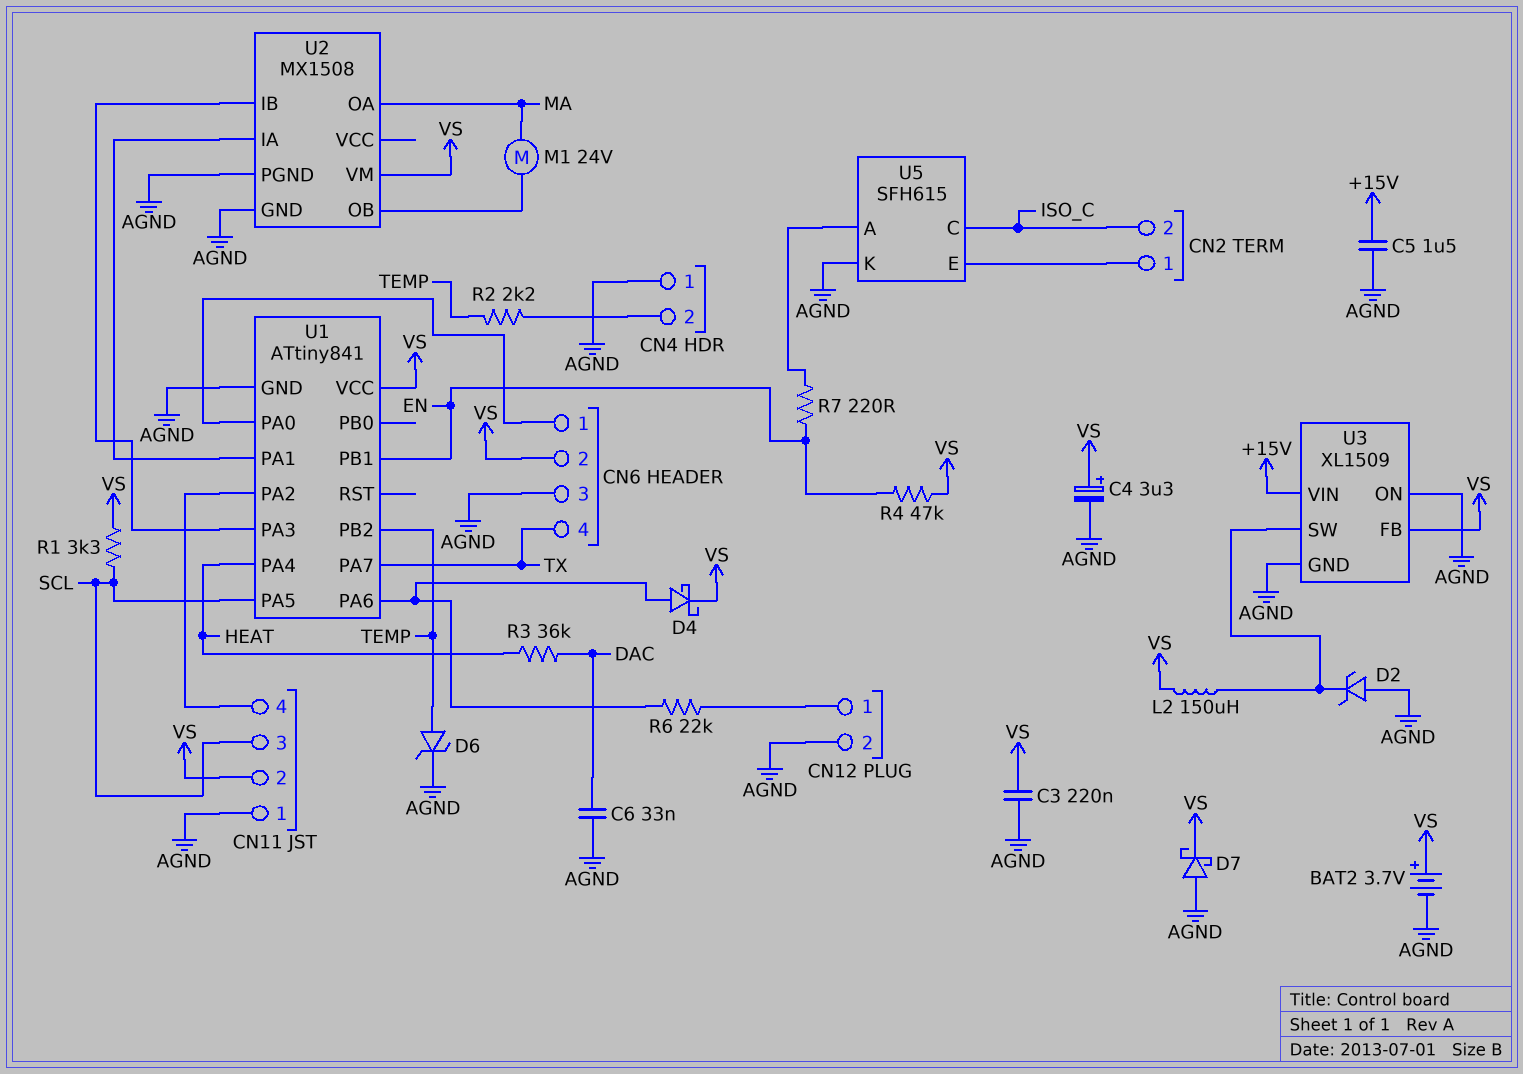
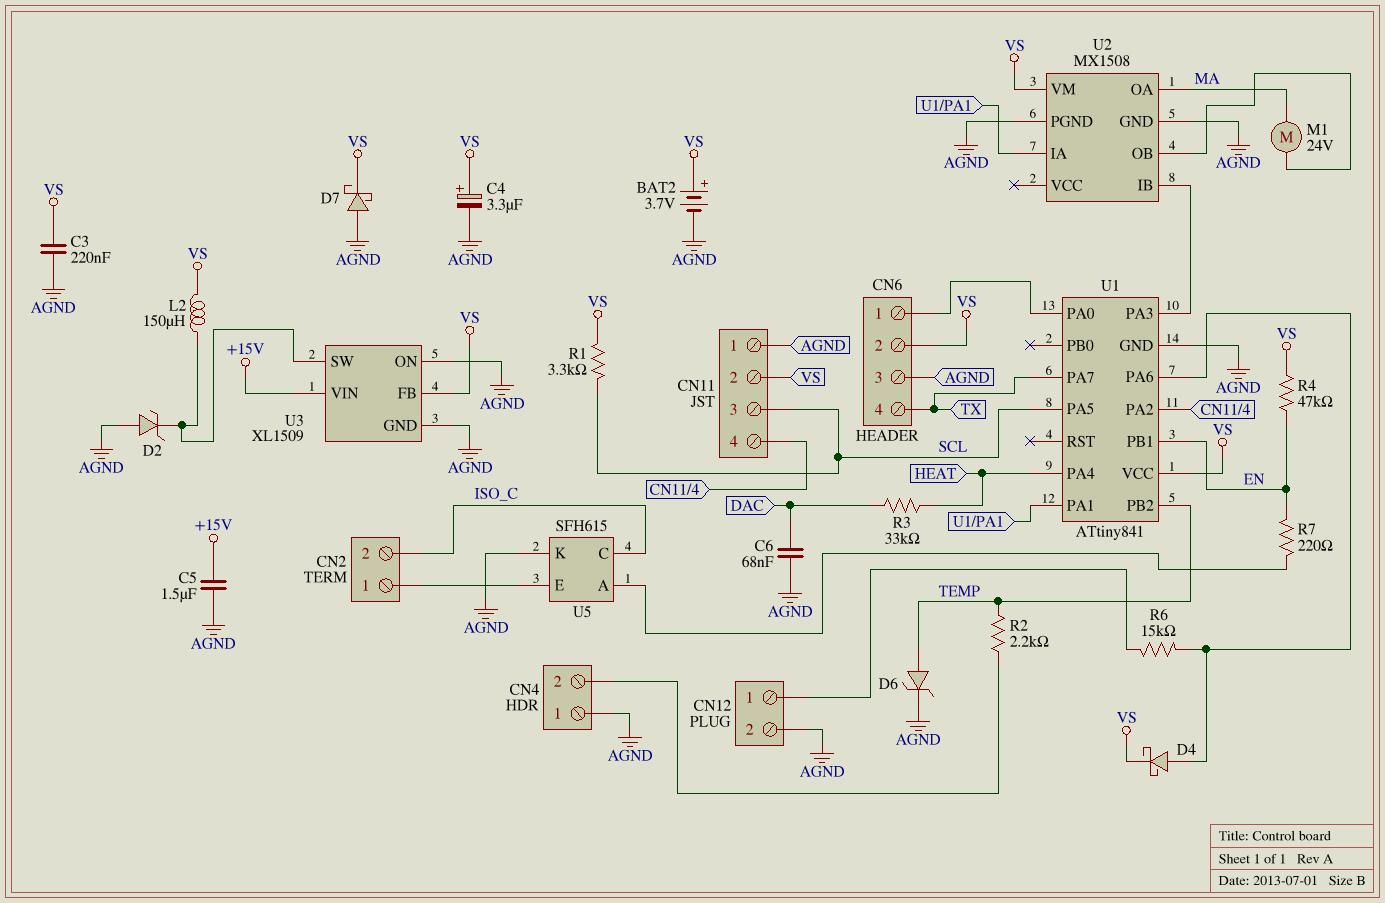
C6: 33nF (AGND, DAC) -> 68nF (AGND, DAC)
R3: 36k (DAC, HEAT) -> 33k (DAC, HEAT)
R6: 22k (CN12/1, U1/PA6) -> 15k (CN12/1, U1/PA6)

